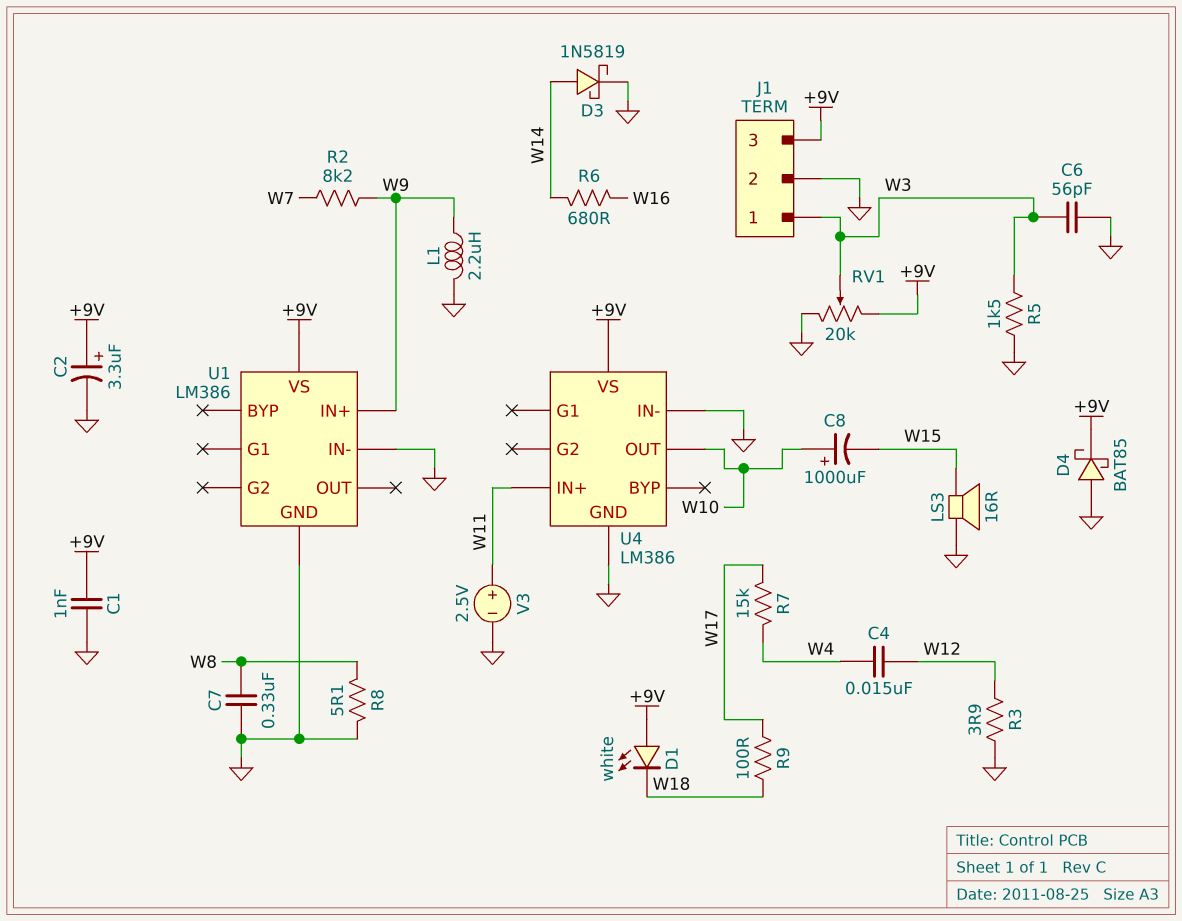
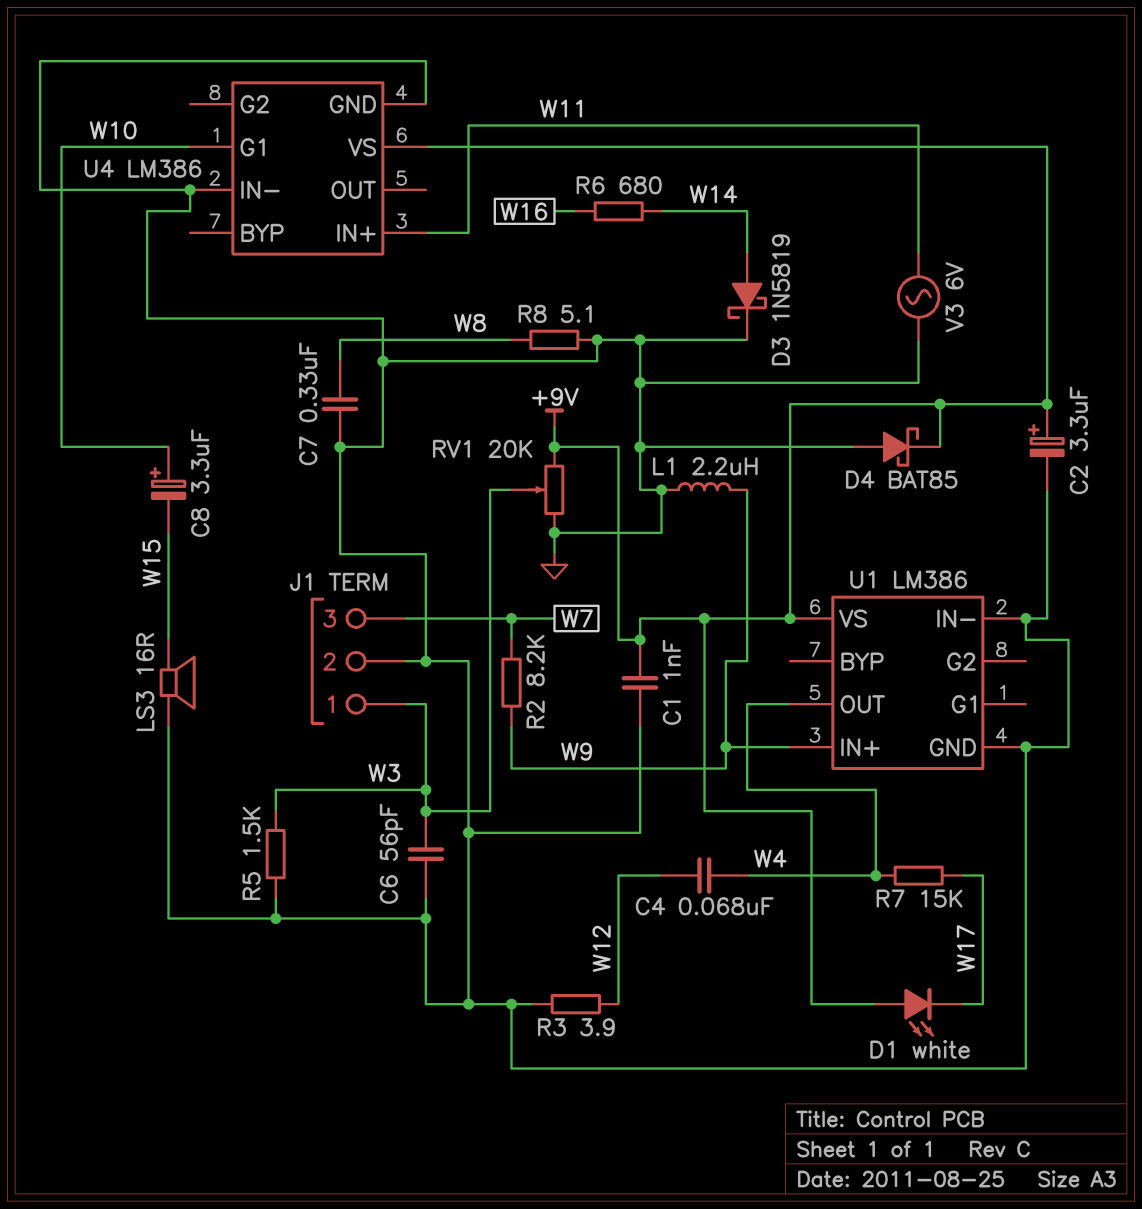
C4: 15nF (W4, W12) -> 68nF (W4, W12)
C8: 1000uF (plus W10, minus W15) -> 3.3uF (plus W10, minus W15)
D1: LED white (A +9V, K W18) -> LED white (A +9V, K W17)
J1 pin 3: +9V -> W7
R9: 100 (W17, W18) -> none
U1 pin OUT: none -> W4
U4 pin G1: none -> W10
U4 pin OUT: W10 -> none
V3: 2.5V (plus W11, minus GND) -> AC 6V (GND, W11)

